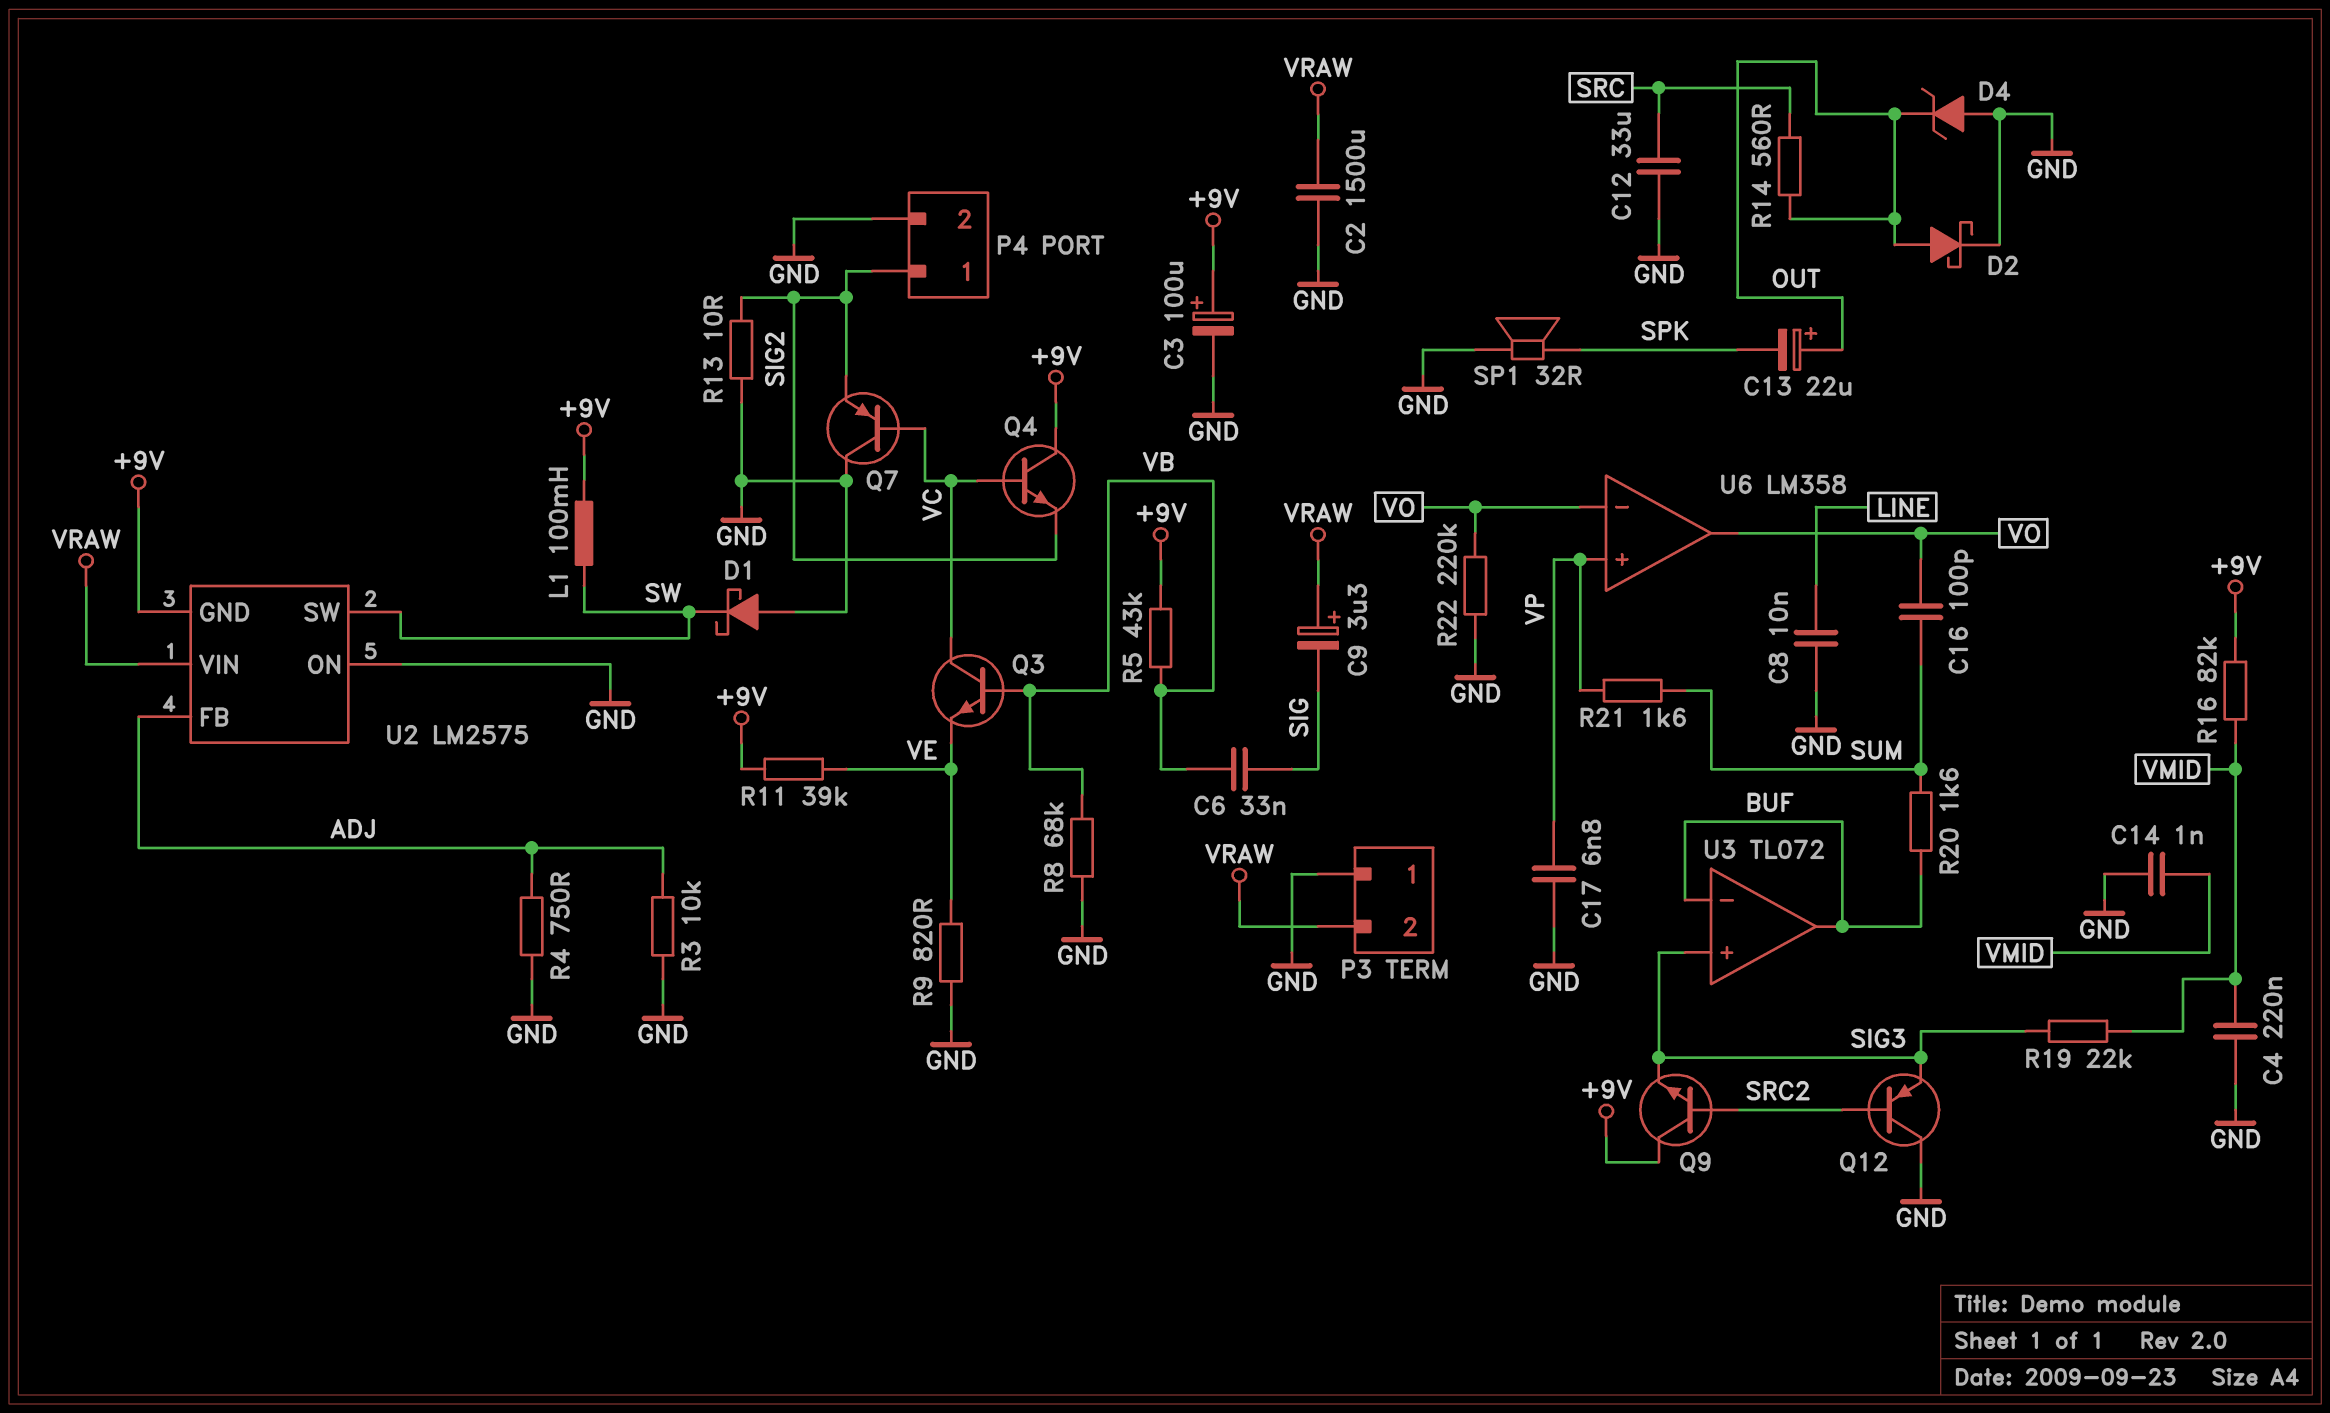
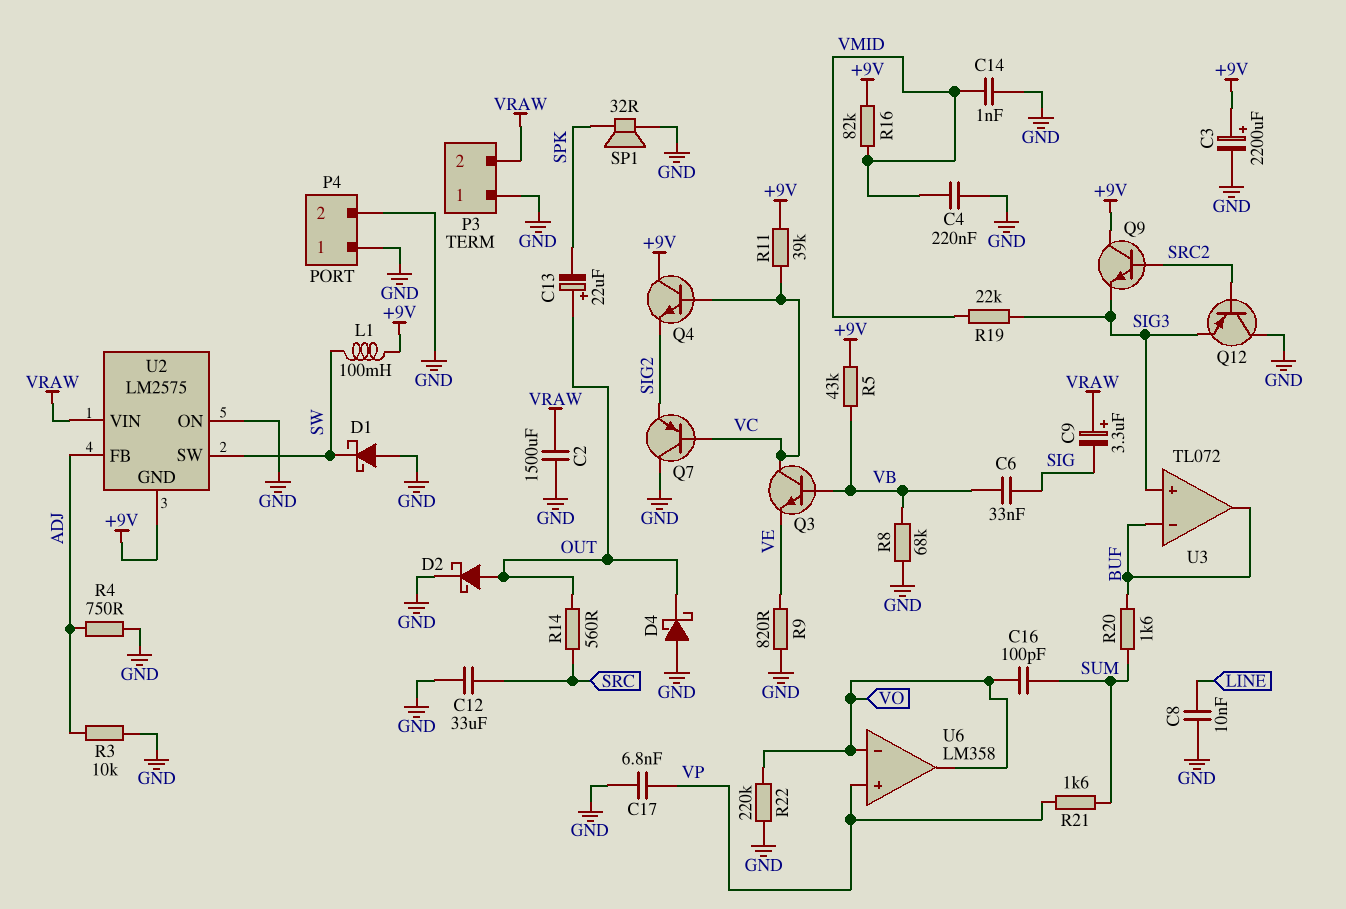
C3: 100uF (plus +9V, minus GND) -> 2200uF (plus +9V, minus GND)
D4: zener (A GND, K OUT) -> schottky (A GND, K OUT)
P4 pin 1: SIG2 -> GND
R11: 39k (+9V, VE) -> 39k (+9V, VC)
R13: 10 (GND, SIG2) -> none

